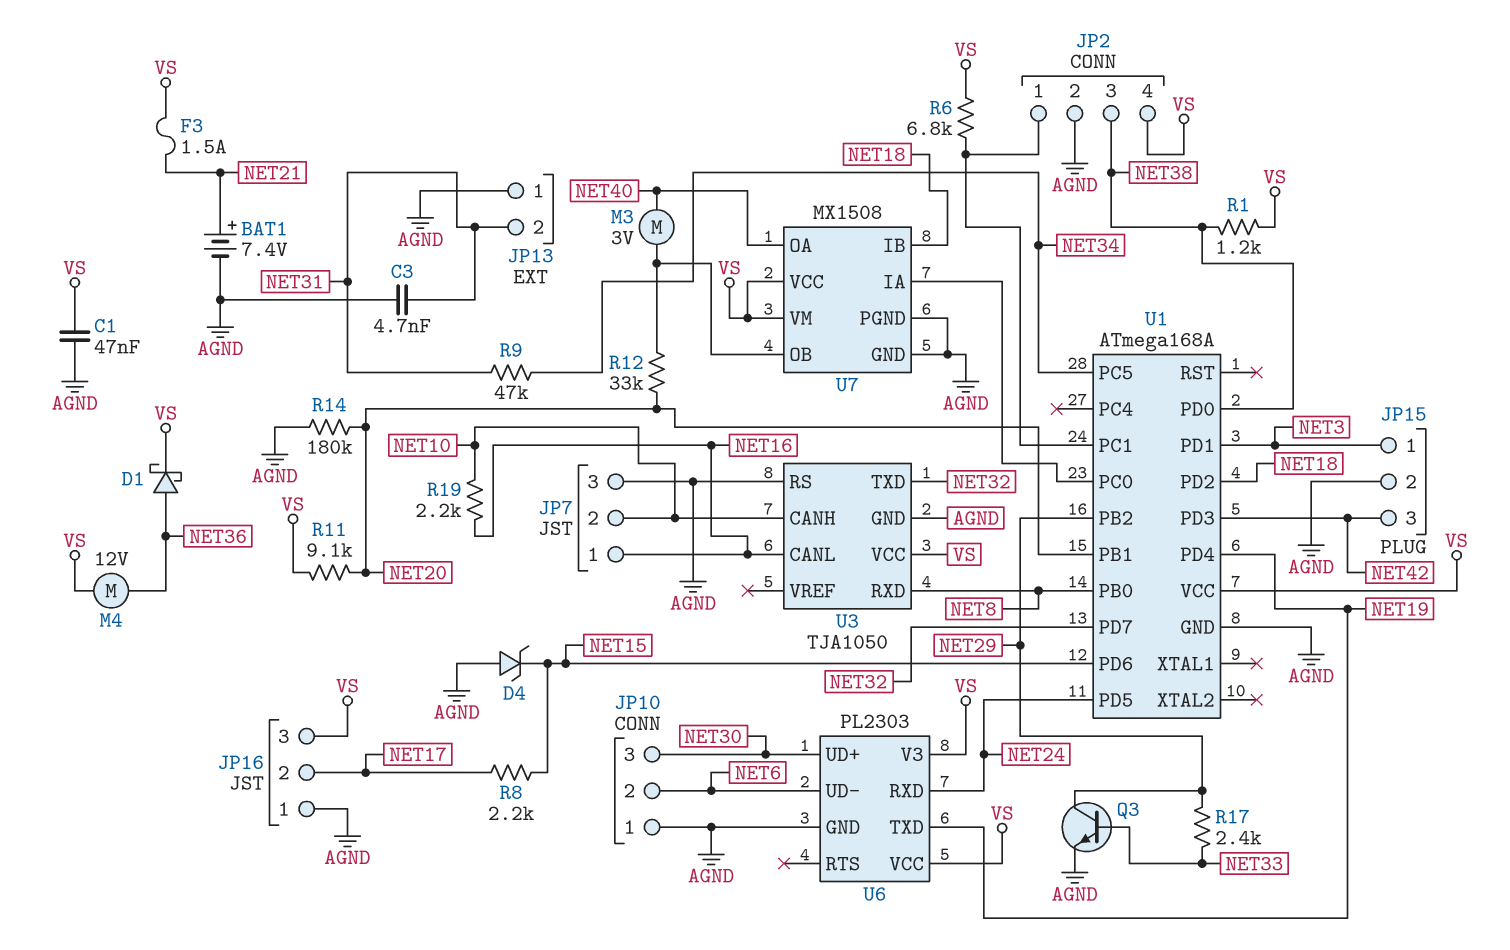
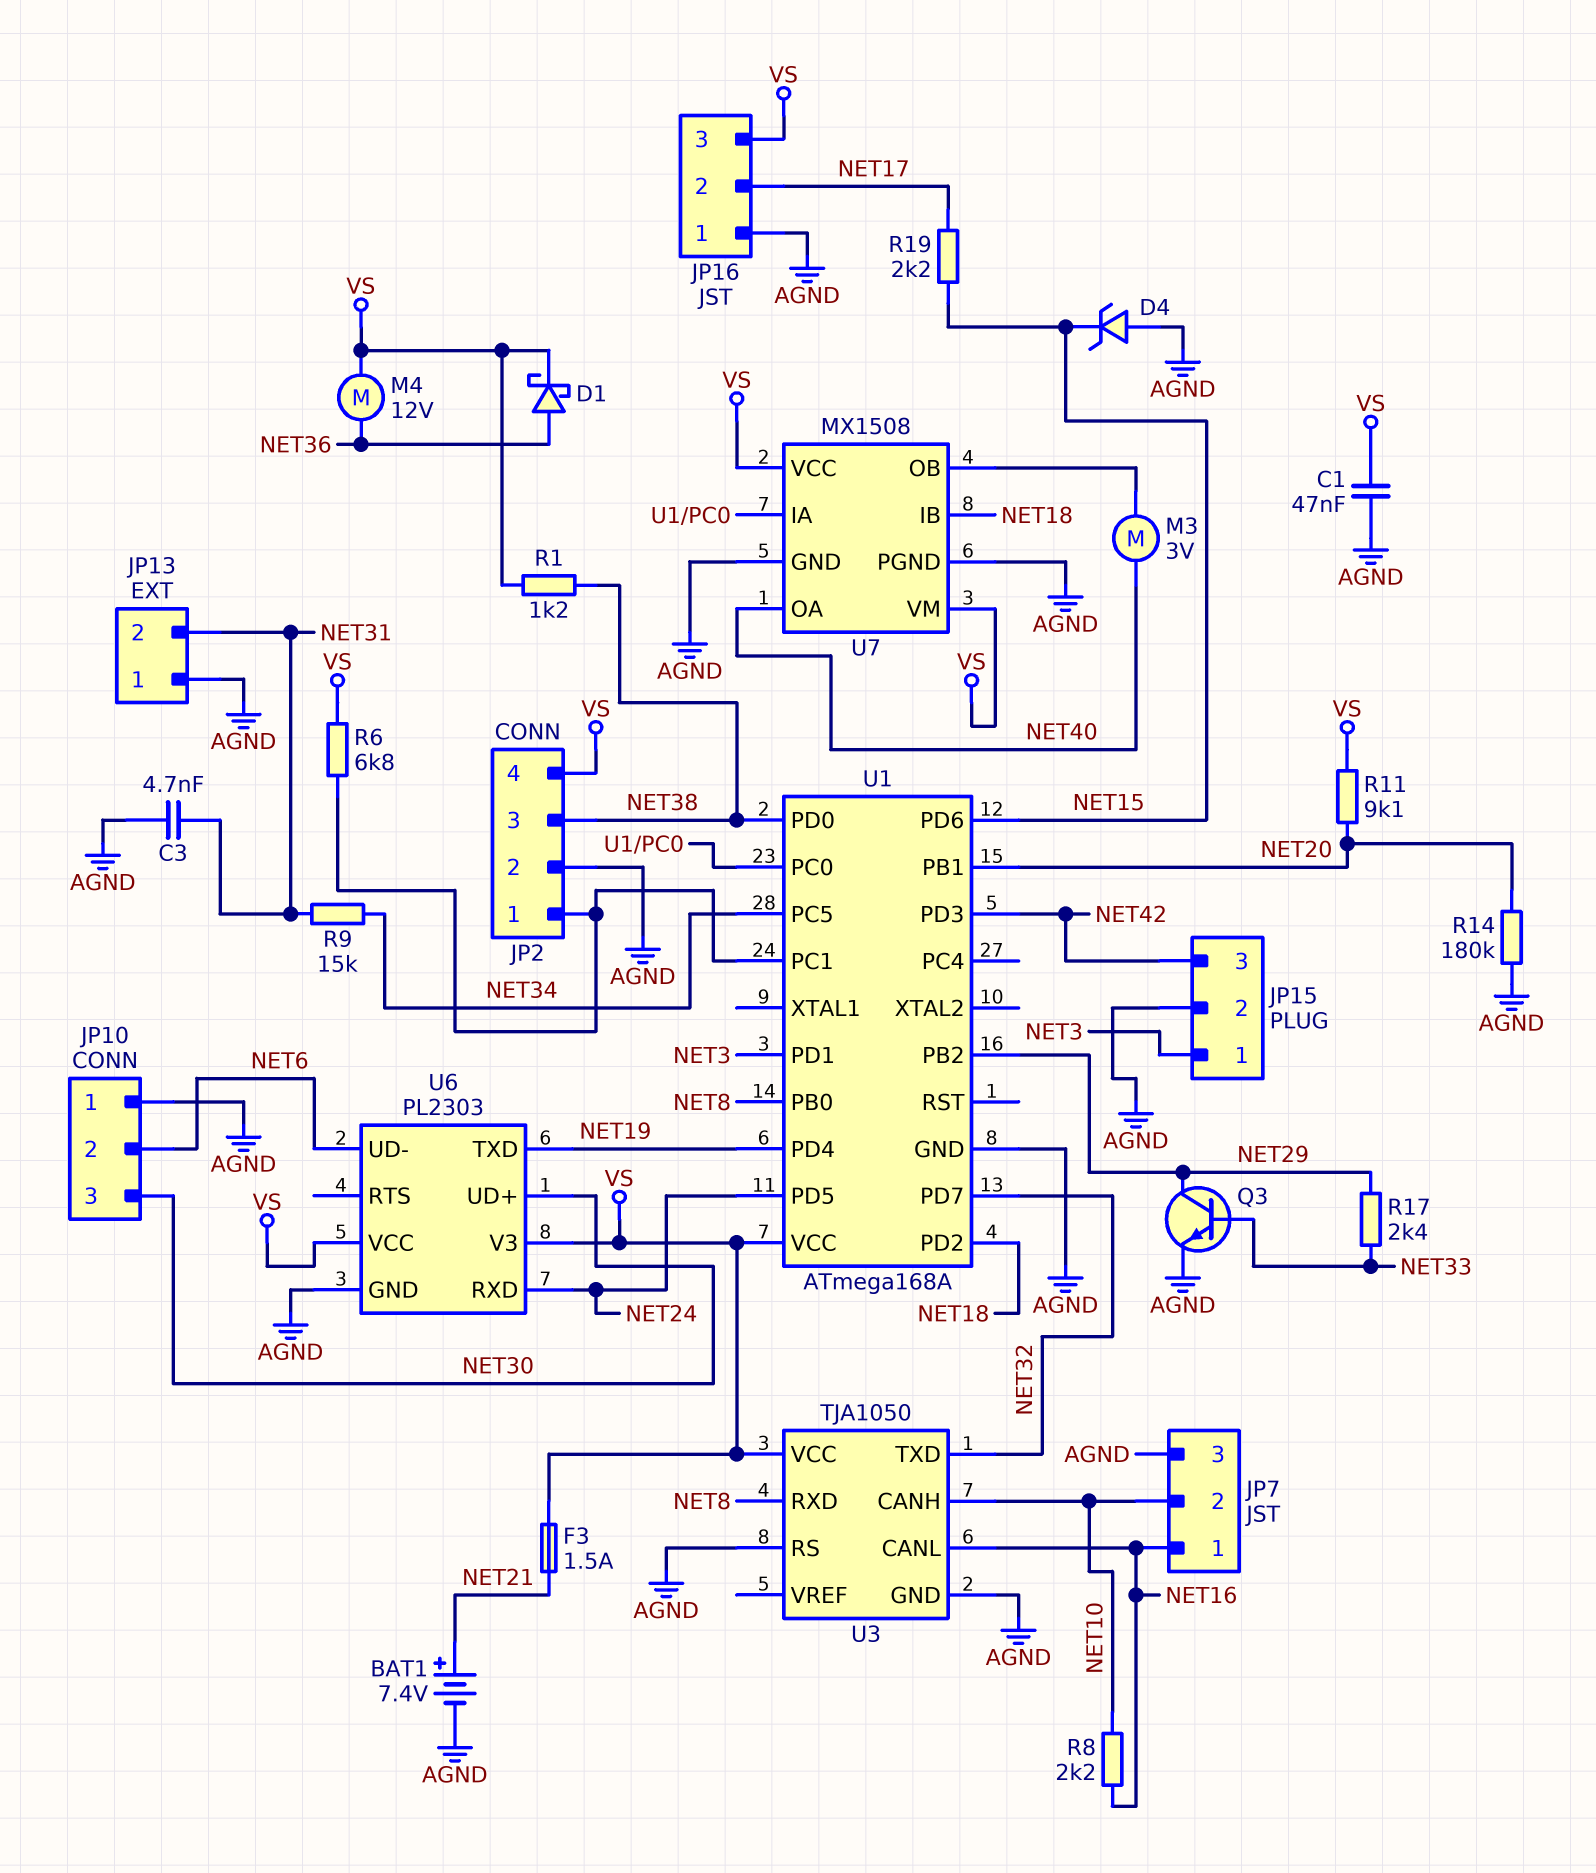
R8: 2.2k (NET15, NET17) -> 2.2k (NET10, NET16)
R9: 47k (NET31, NET34) -> 15k (NET31, NET34)
R12: 33k (NET20, U7/OB) -> none
R19: 2.2k (NET10, NET16) -> 2.2k (NET15, NET17)

